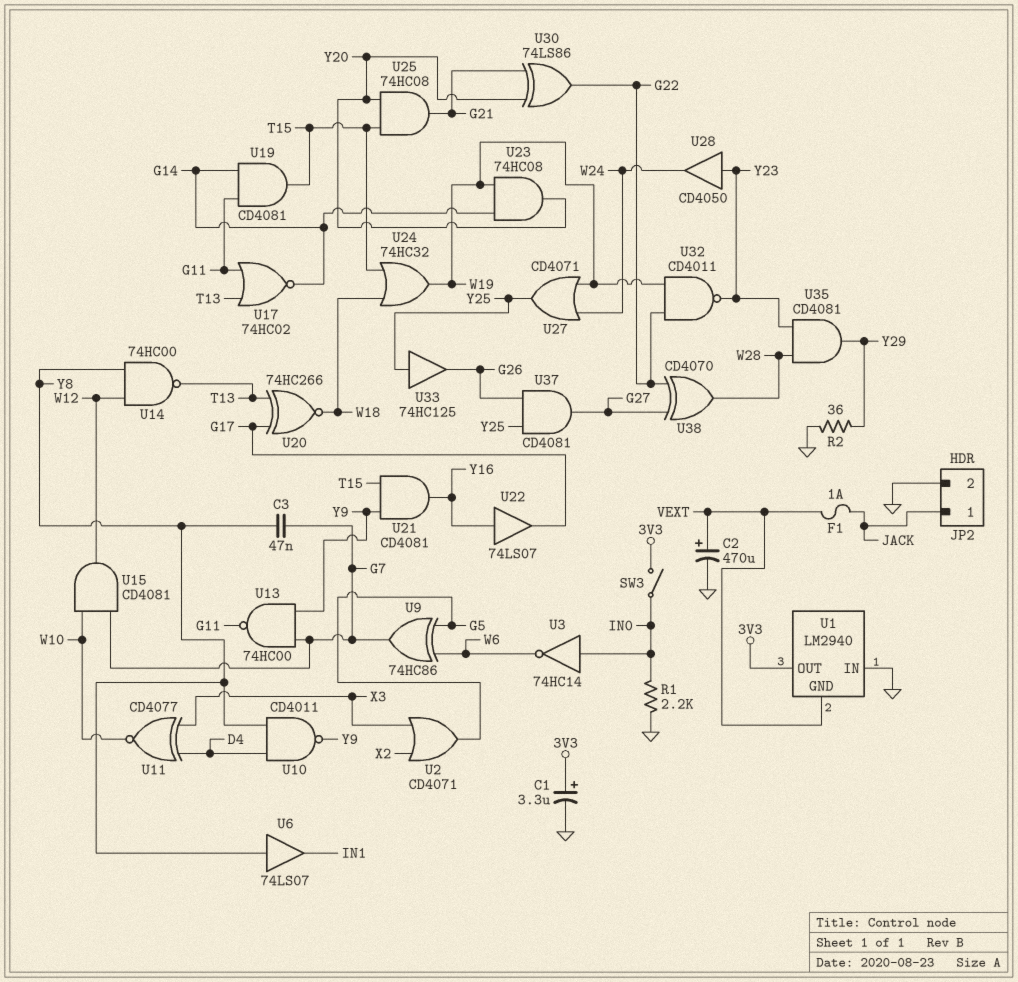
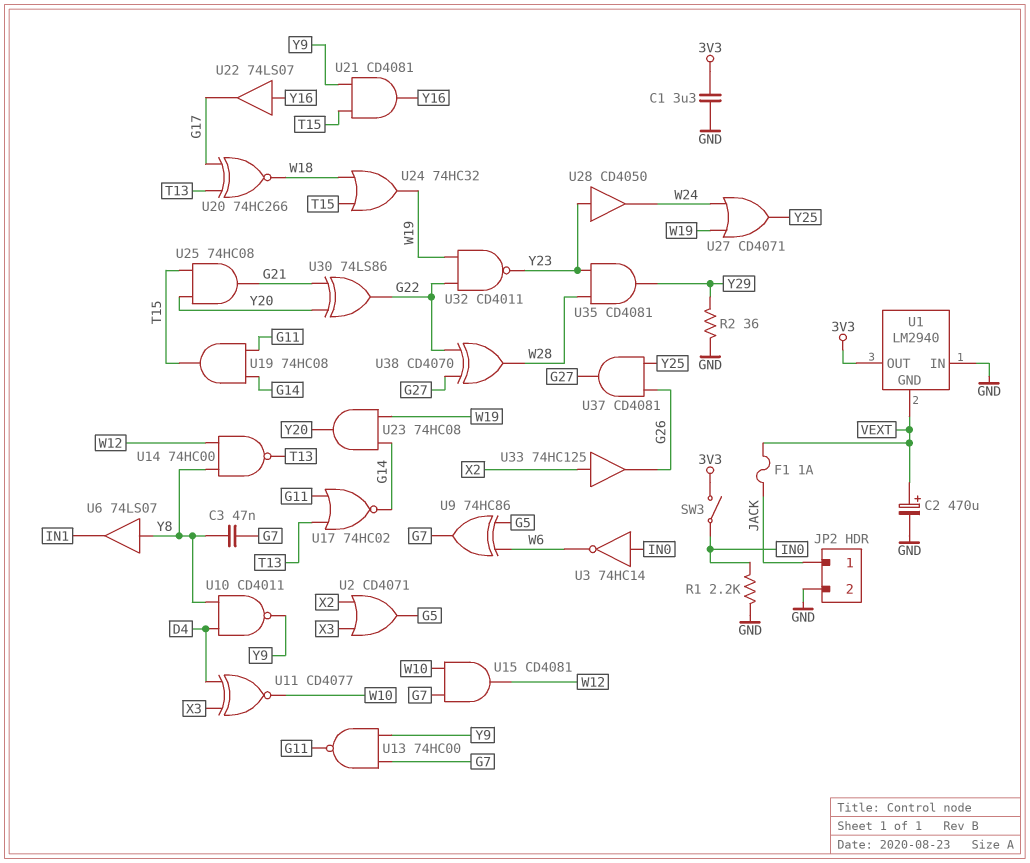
C1: 3.3uF (plus 3V3, minus GND) -> 3.3uF (3V3, GND)
U19: AND CD4081 (in G11, in G14, out T15) -> AND 74HC08 (in G11, in G14, out T15)
U33: buffer 74HC125 (in Y25, out G26) -> buffer 74HC125 (in X2, out G26)

